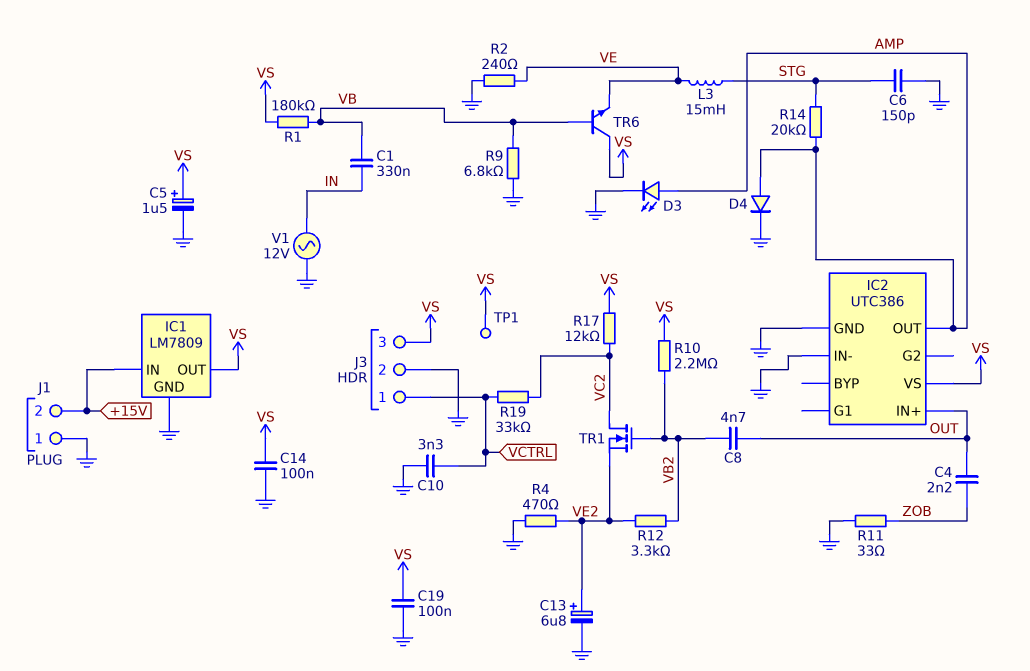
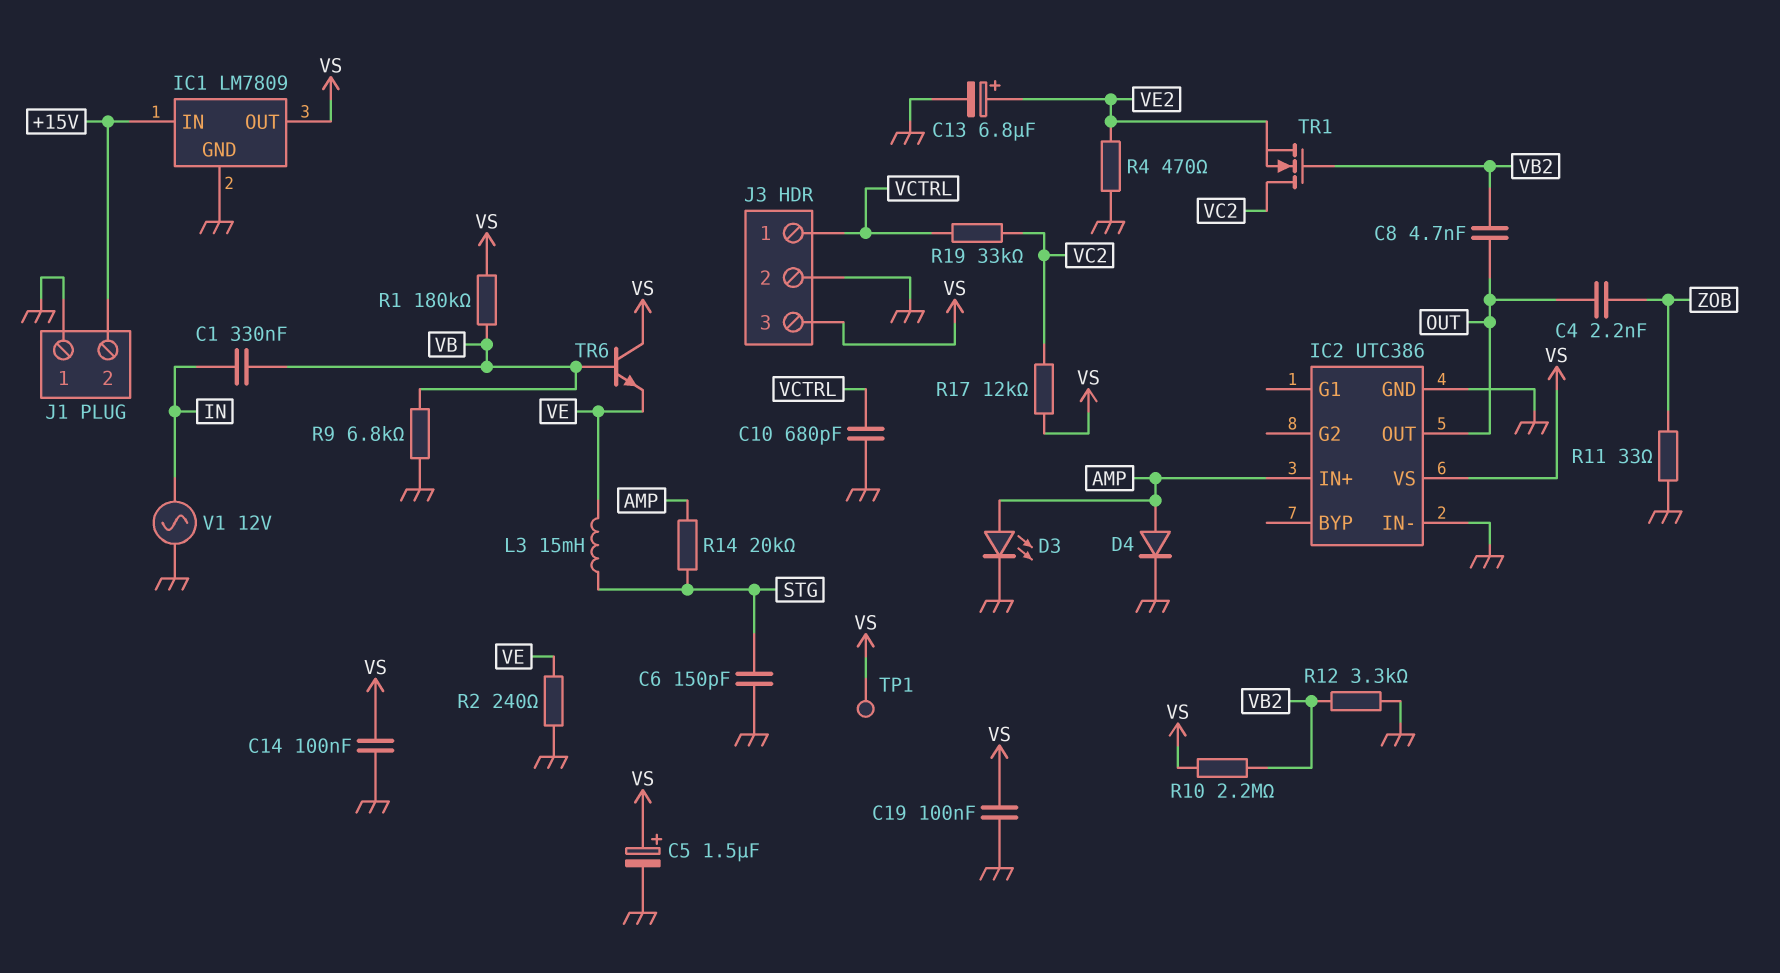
C10: 3.3nF (GND, VCTRL) -> 680pF (GND, VCTRL)
IC2 pin IN+: OUT -> AMP
IC2 pin OUT: AMP -> OUT
R12: 3.3k (VB2, VE2) -> 3.3k (GND, VB2)

